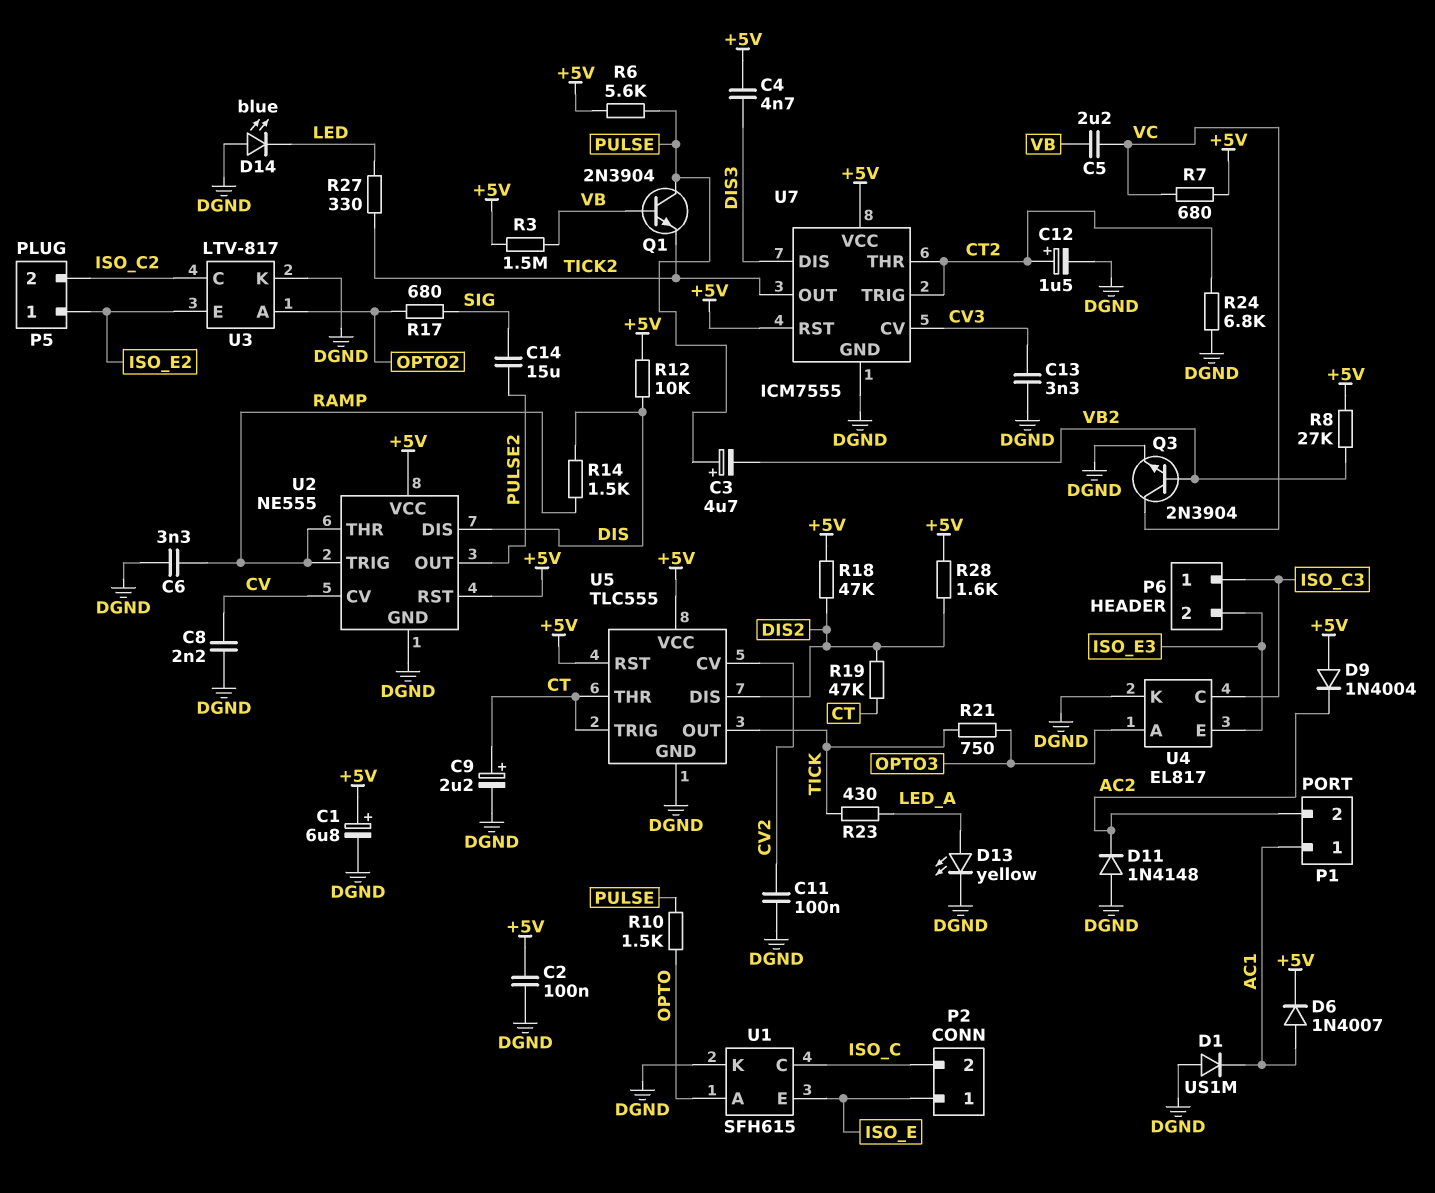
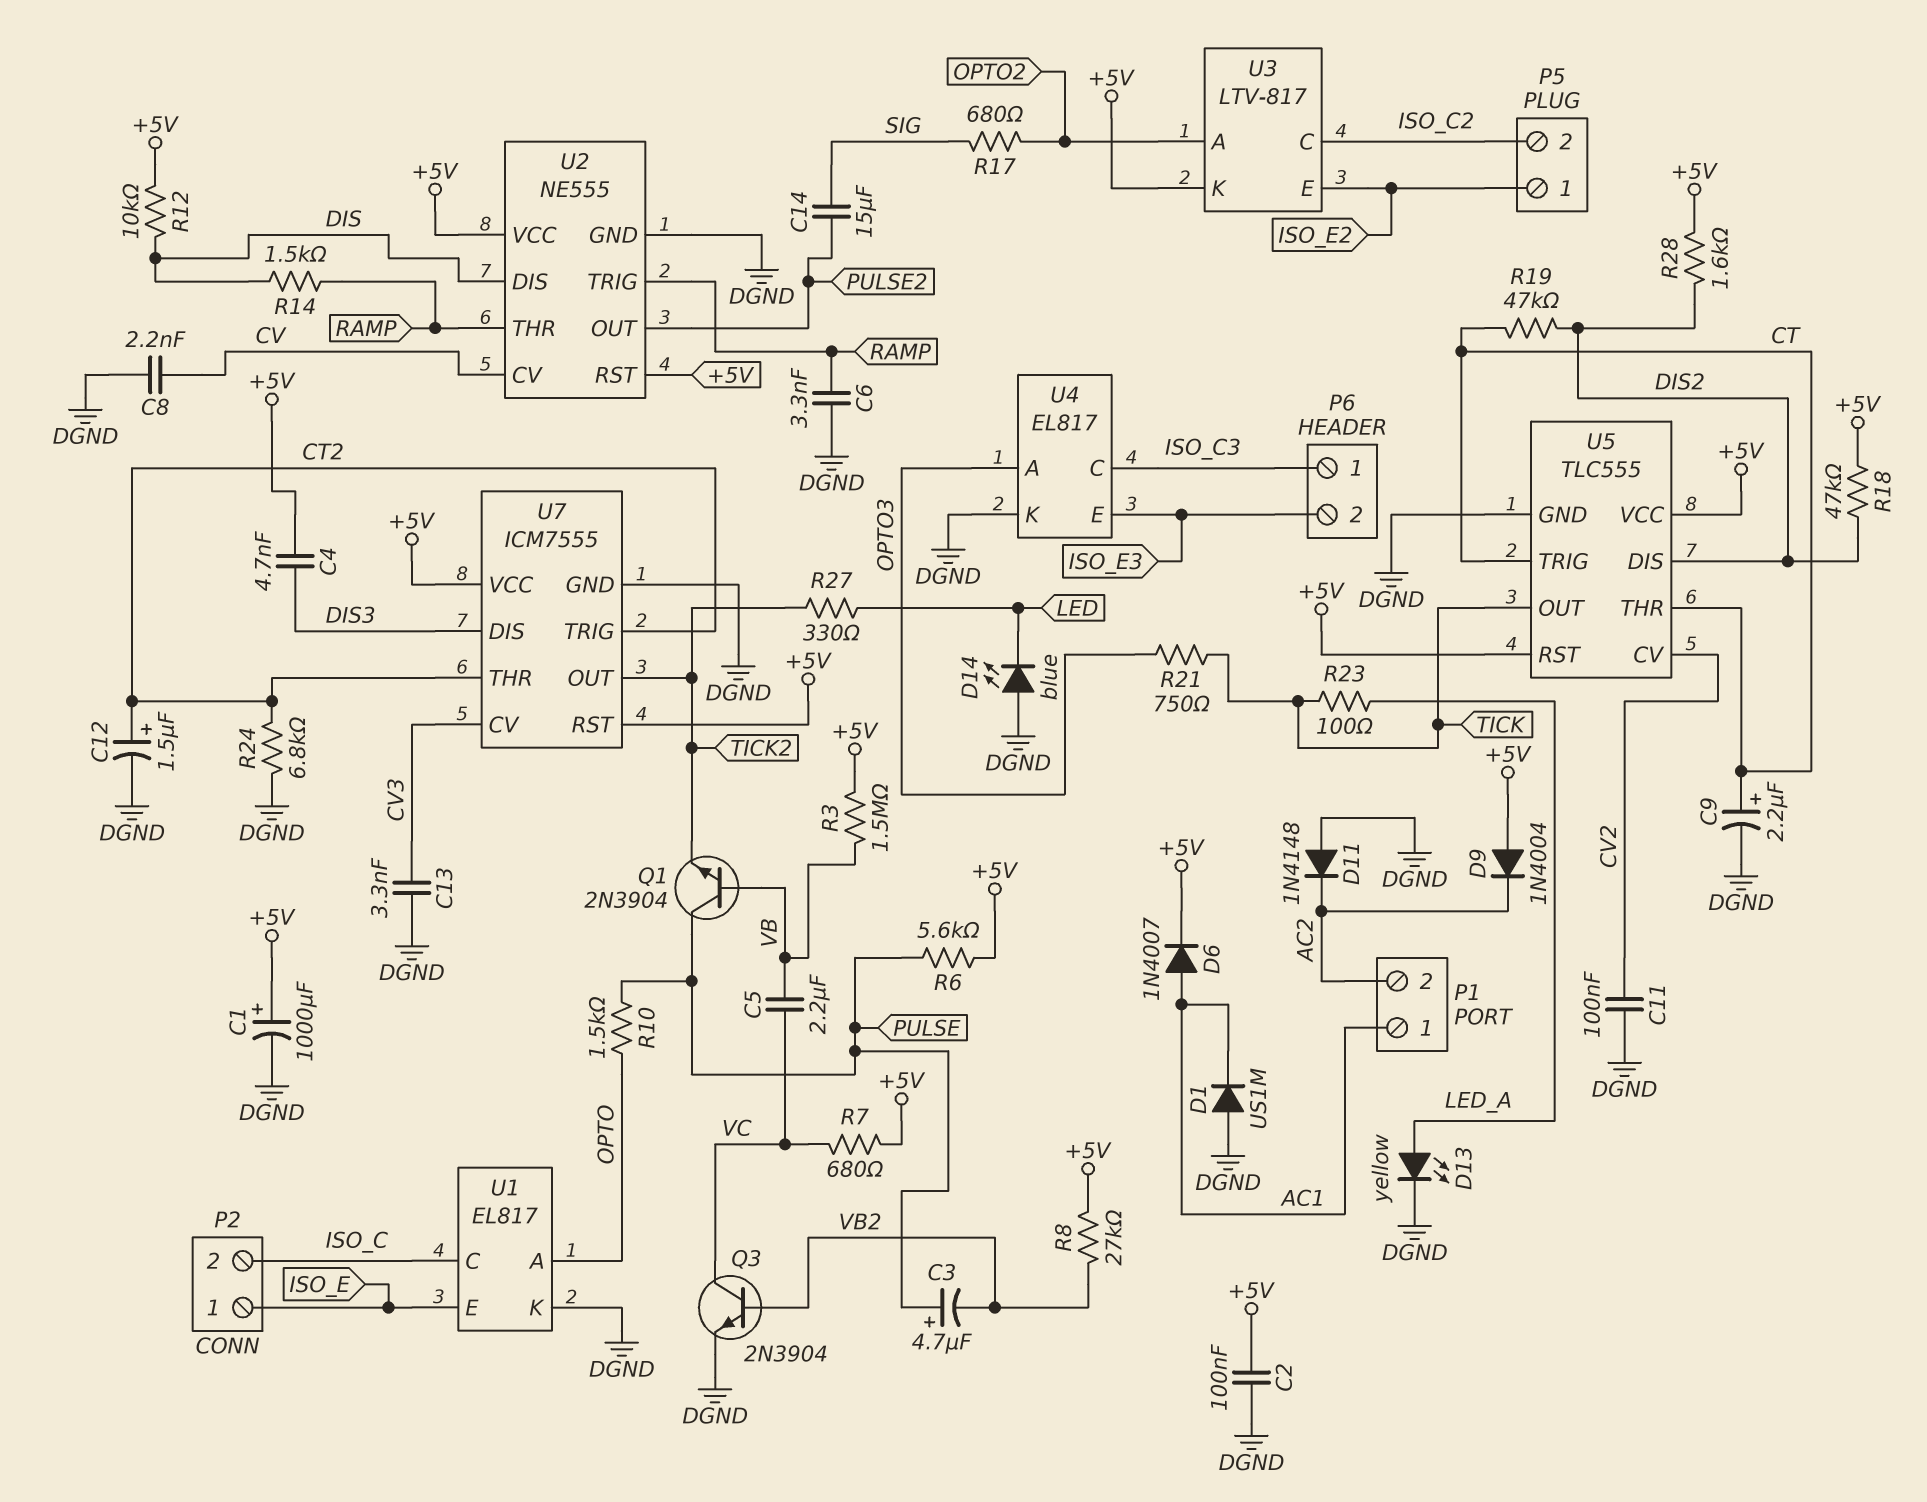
C1: 6.8uF (plus +5V, minus DGND) -> 1000uF (plus +5V, minus DGND)
R23: 430 (LED_A, TICK) -> 100 (LED_A, TICK)
U1: SFH615 -> EL817
U3 pin K: DGND -> +5V

